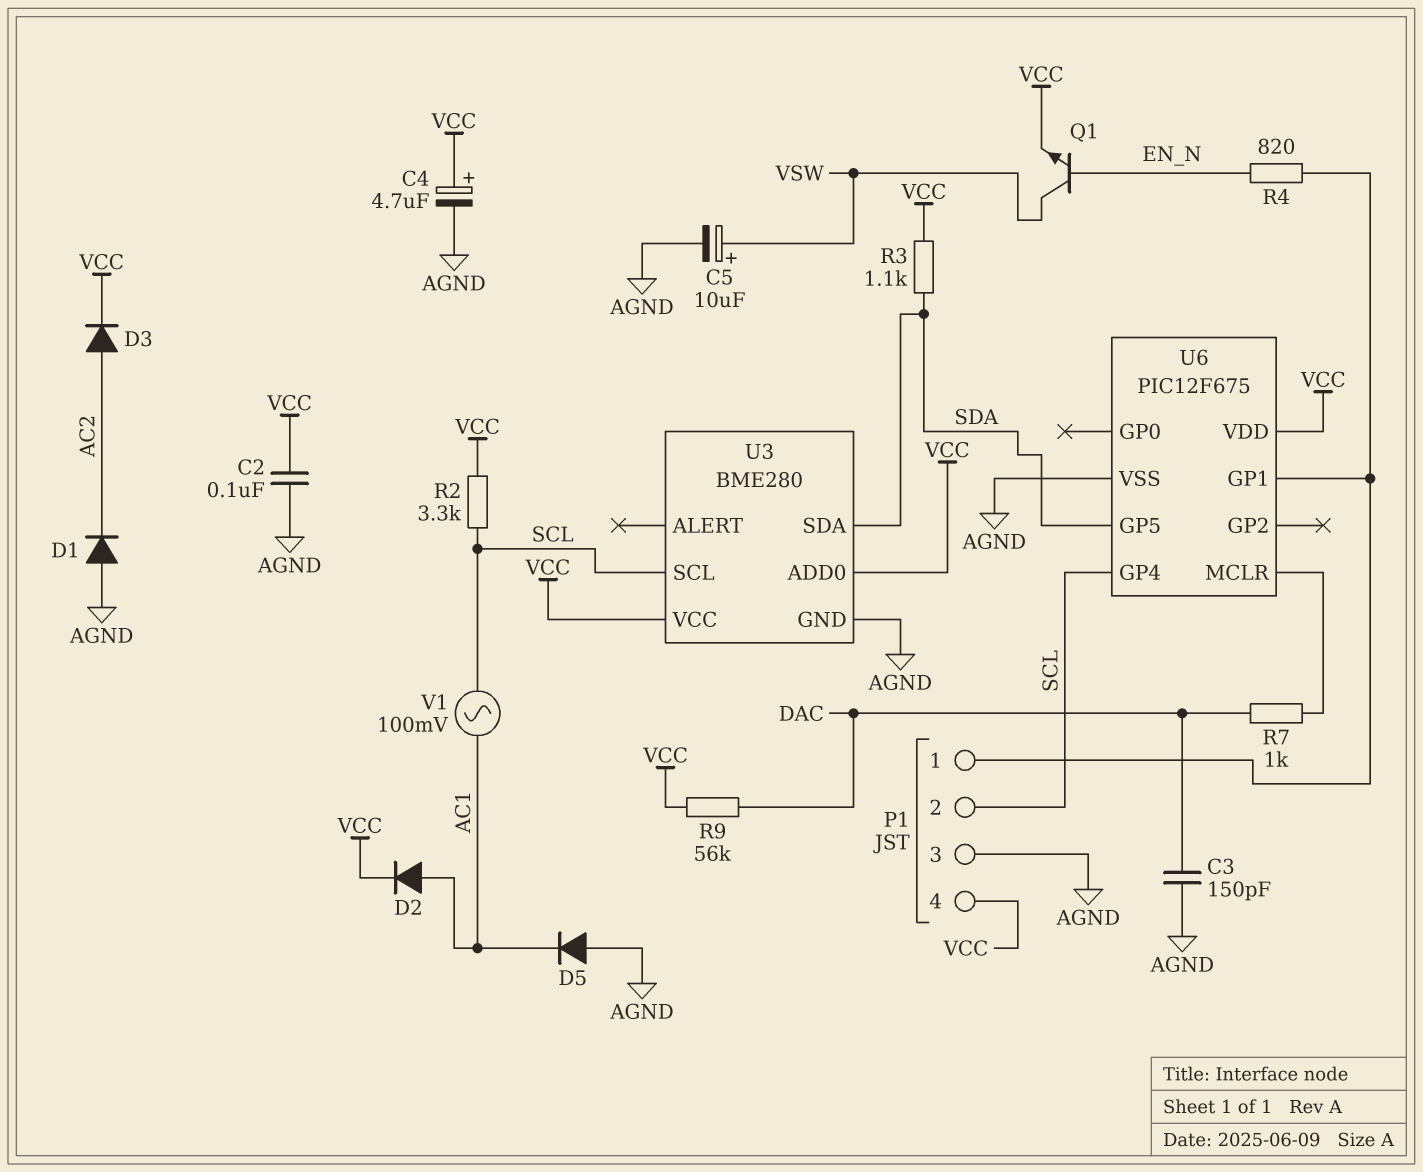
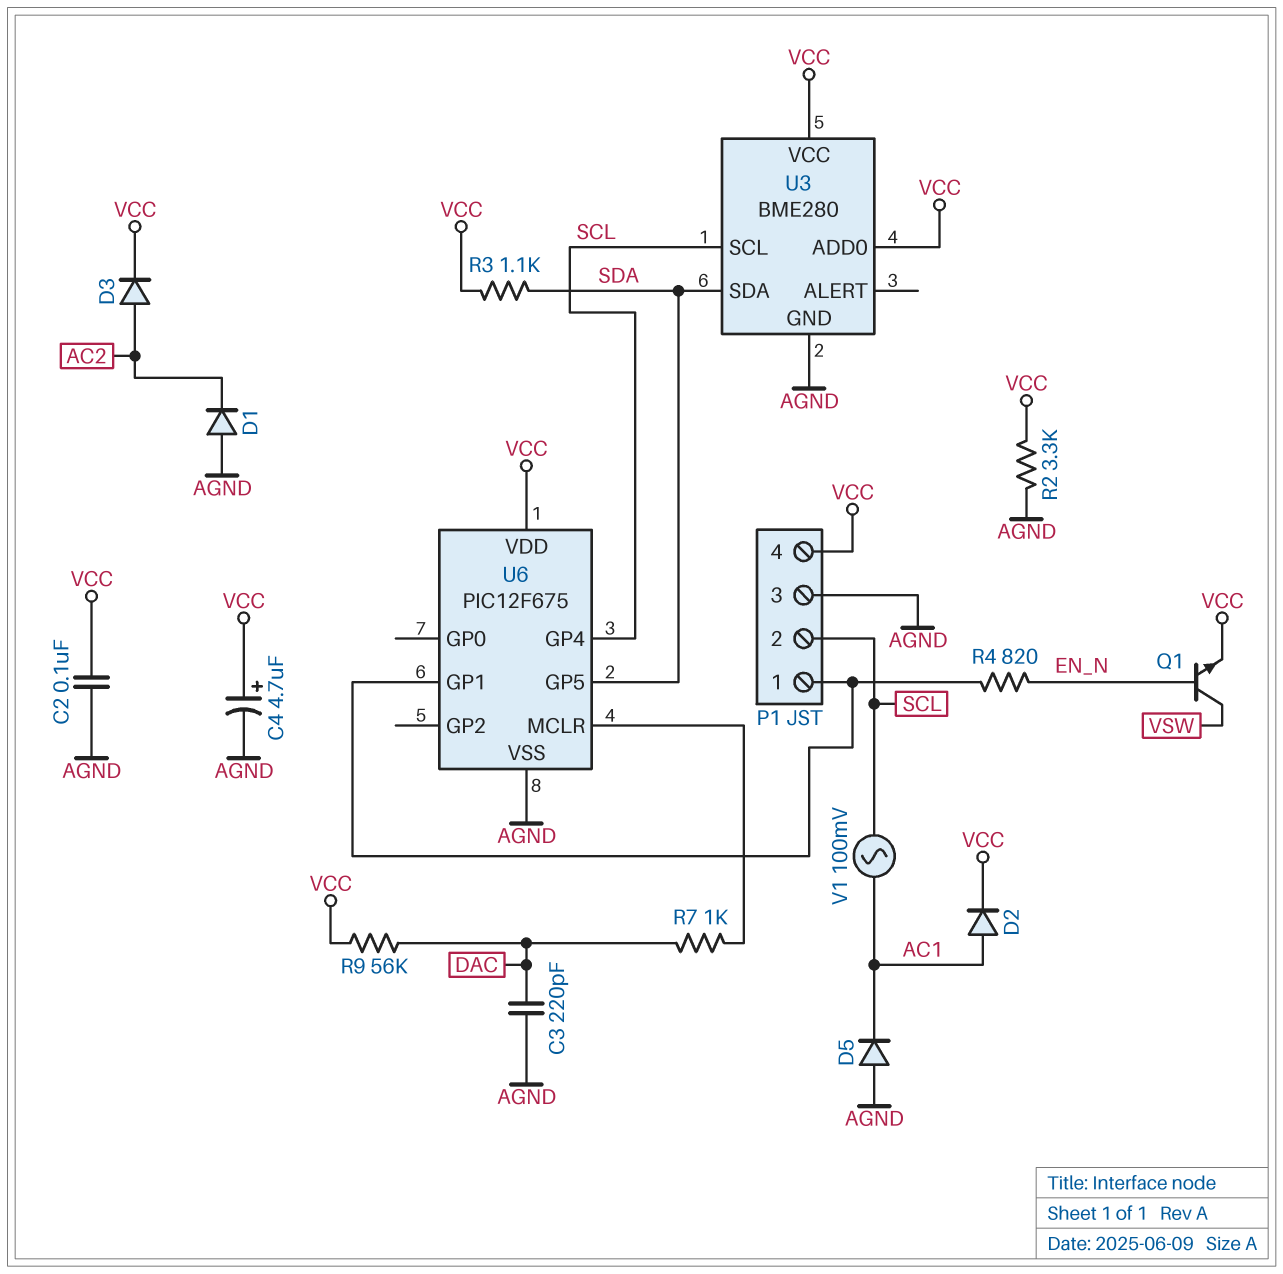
C3: 150pF (AGND, DAC) -> 220pF (AGND, DAC)
C5: 10uF (plus VSW, minus AGND) -> none
R2: 3.3k (SCL, VCC) -> 3.3k (AGND, VCC)

